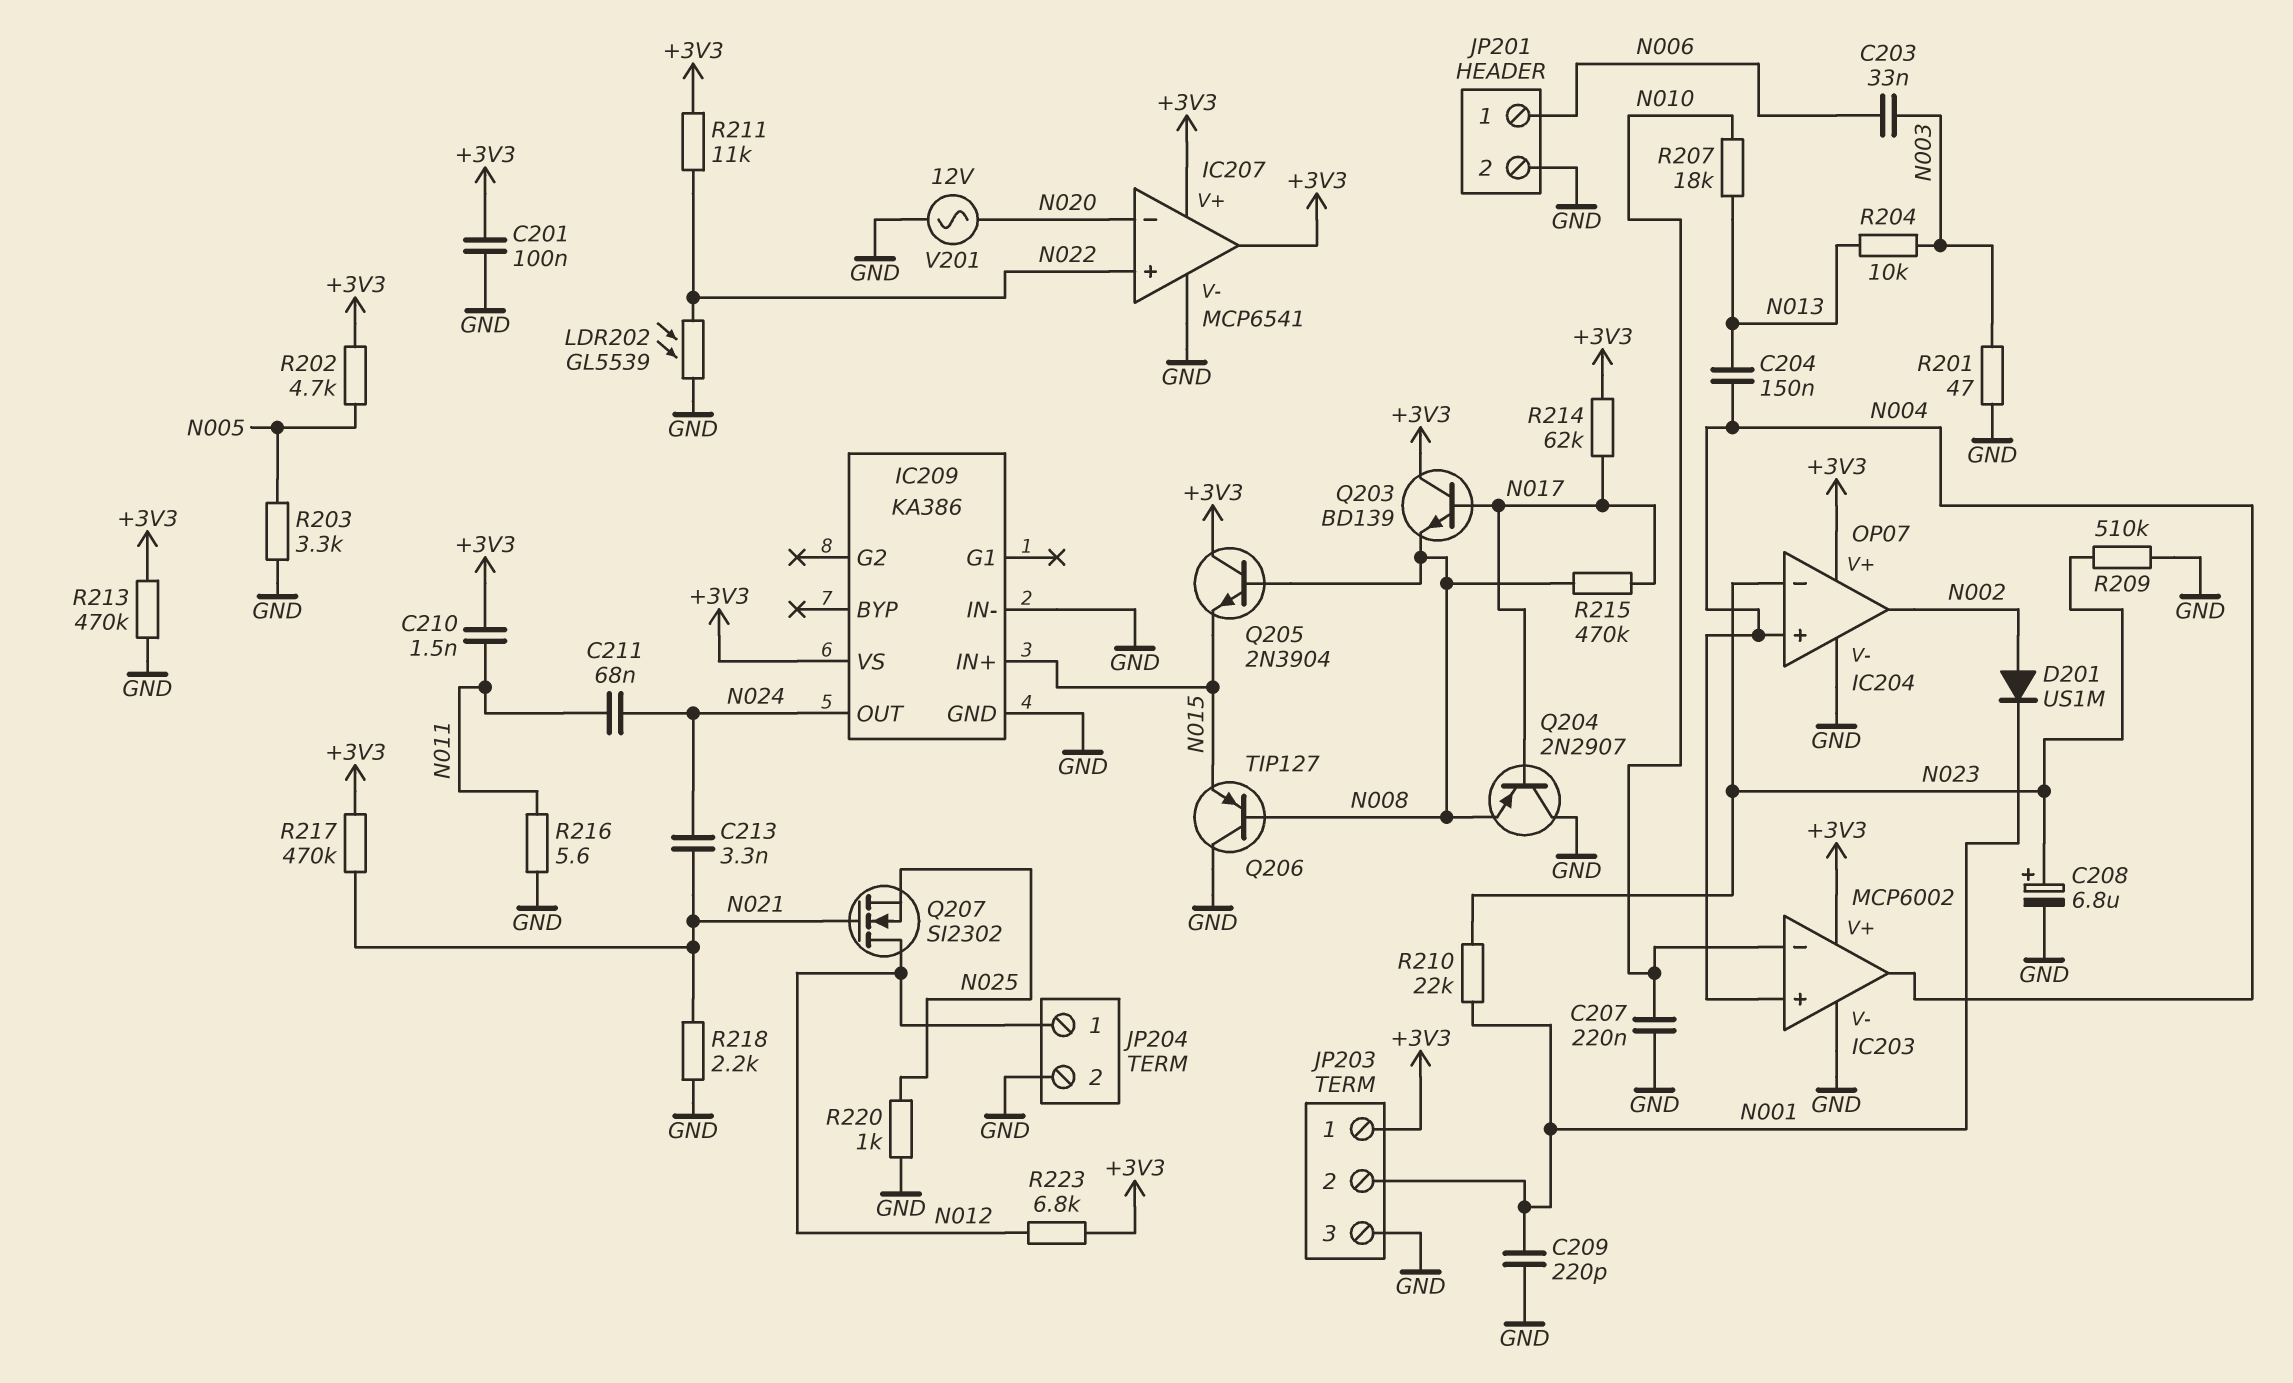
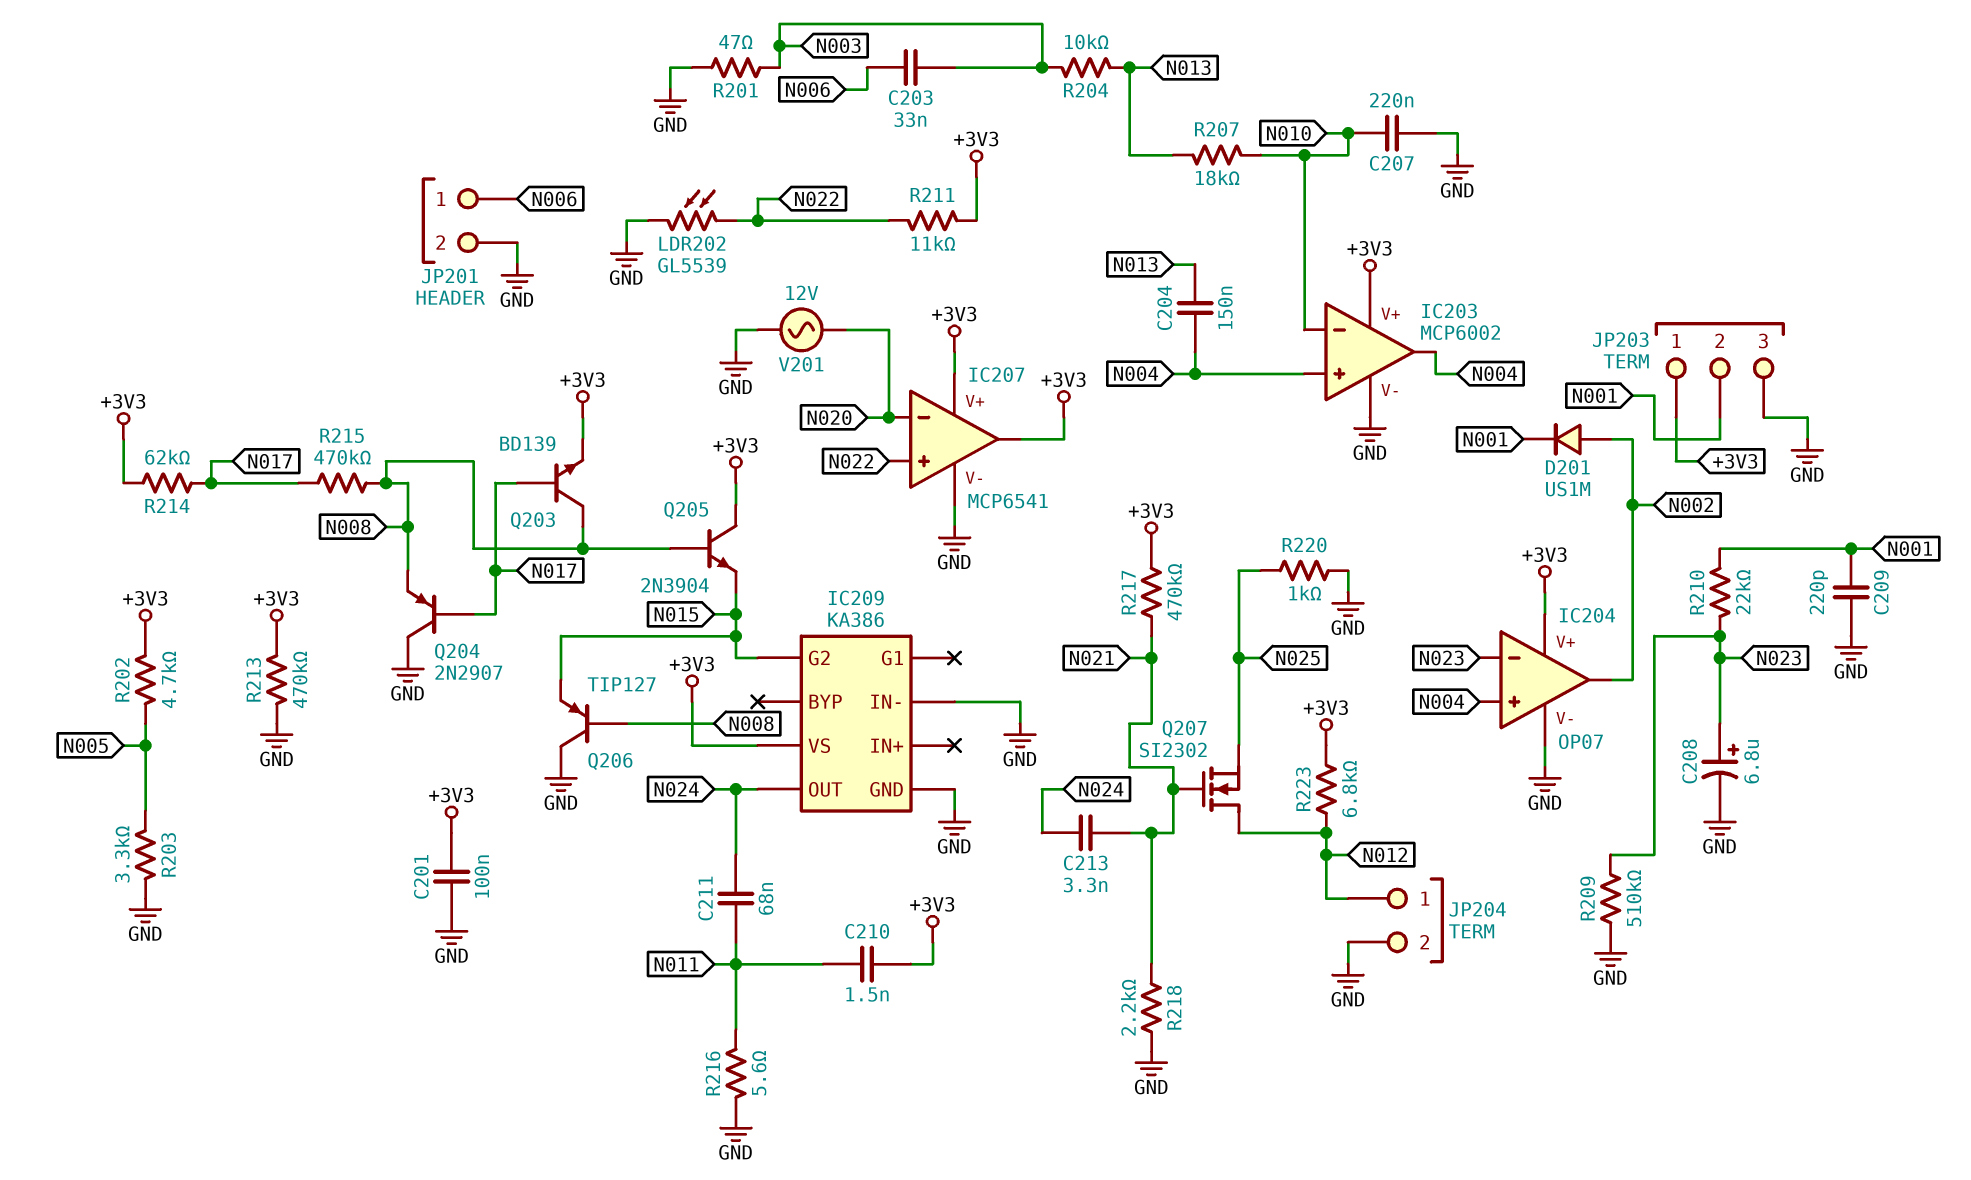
IC209 pin G2: none -> N015
IC209 pin IN+: N015 -> none
Q203: NPN BD139 (B N017, C +3V3, E N008) -> NPN BD139 (B N017, C N008, E +3V3)

